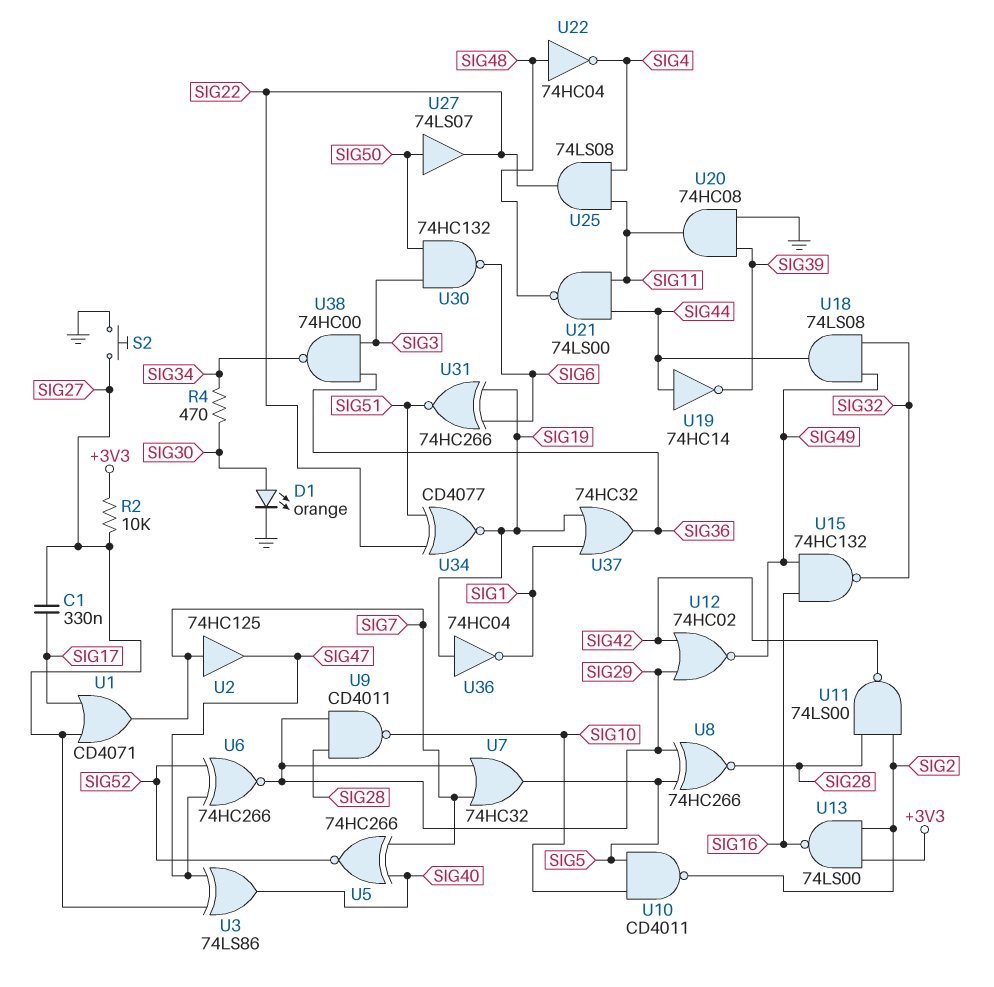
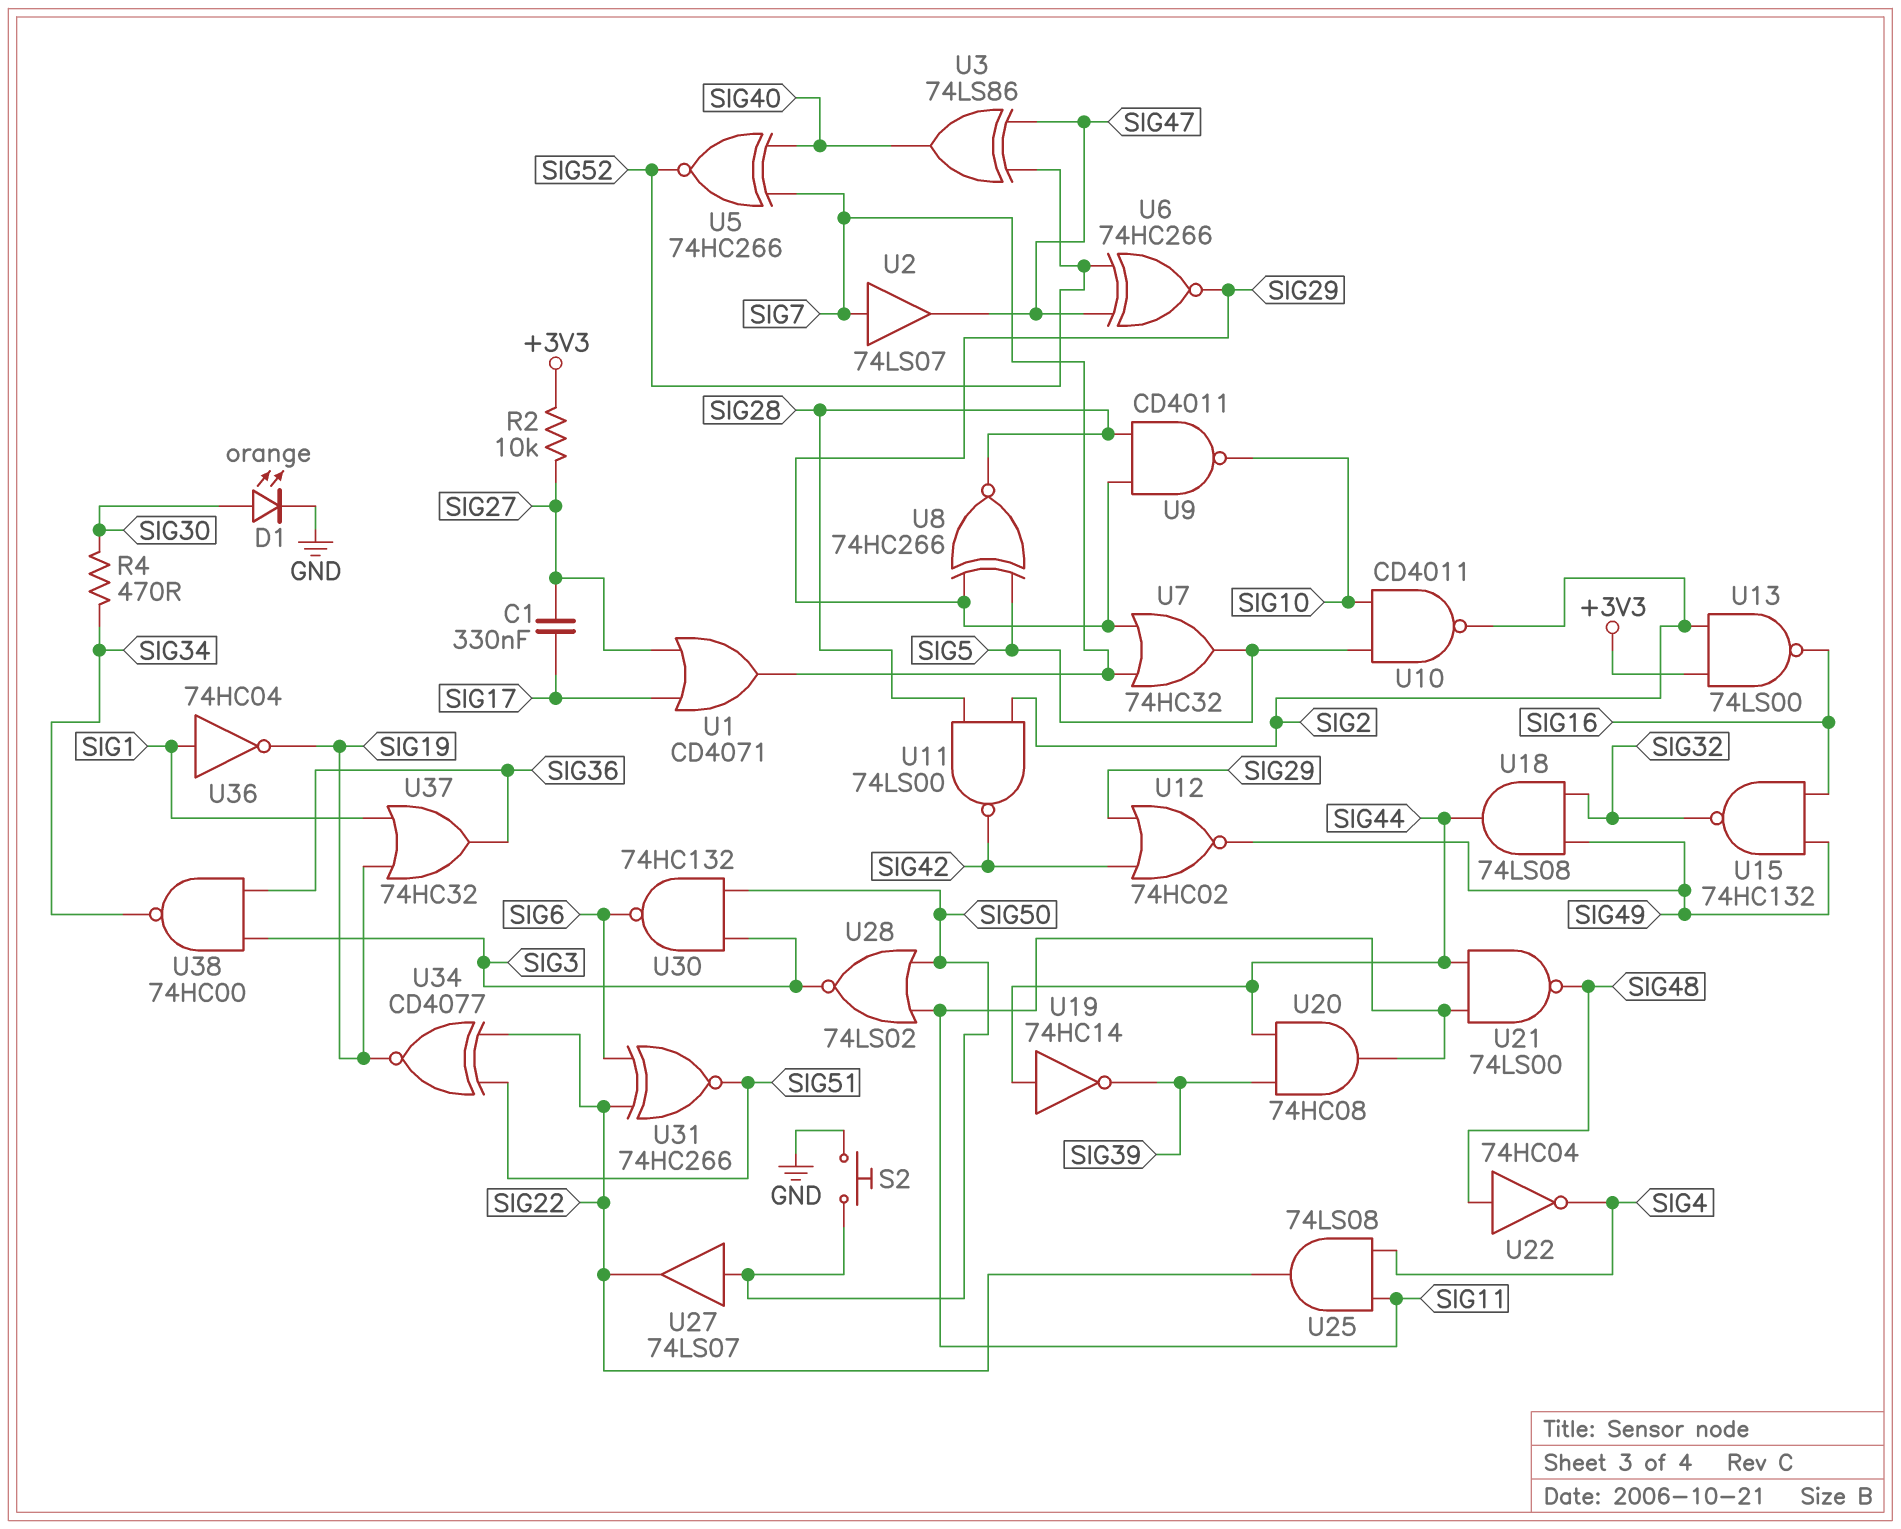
S2: button (GND, SIG27) -> button (GND, SIG50)
U2: buffer 74HC125 (in SIG7, out SIG47) -> buffer 74LS07 (in SIG7, out SIG47)
U3: XOR 74LS86 (in SIG27, in SIG47, out SIG40) -> XOR 74LS86 (in SIG47, in SIG52, out SIG40)
U20: AND 74HC08 (in GND, in SIG39, out SIG11) -> AND 74HC08 (in SIG39, in SIG44, out SIG11)
U28: none -> NOR 74LS02 (in SIG11, in SIG50, out SIG3)
U31: XNOR 74HC266 (in SIG6, in SIG19, out SIG51) -> XNOR 74HC266 (in SIG6, in SIG22, out SIG51)
U36: NOT 74HC04 (in SIG19, out SIG1) -> NOT 74HC04 (in SIG1, out SIG19)

